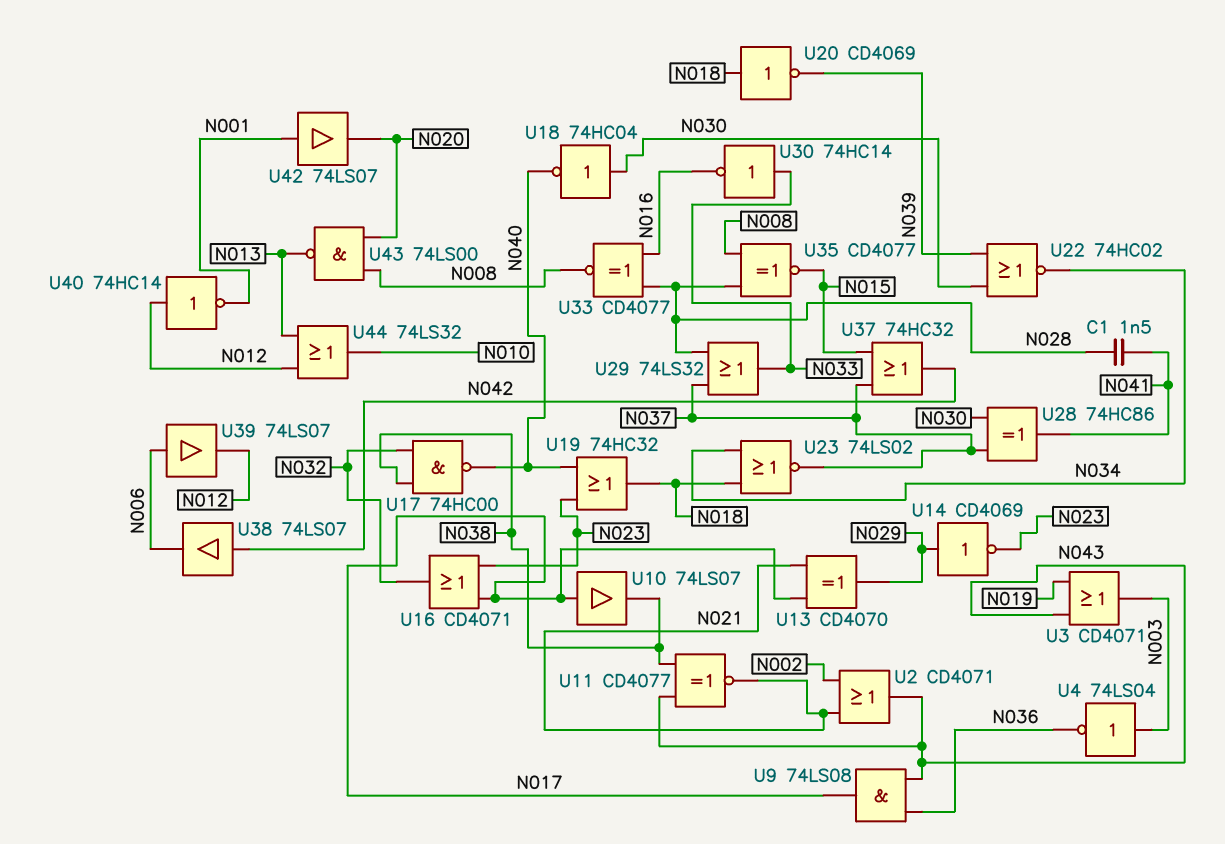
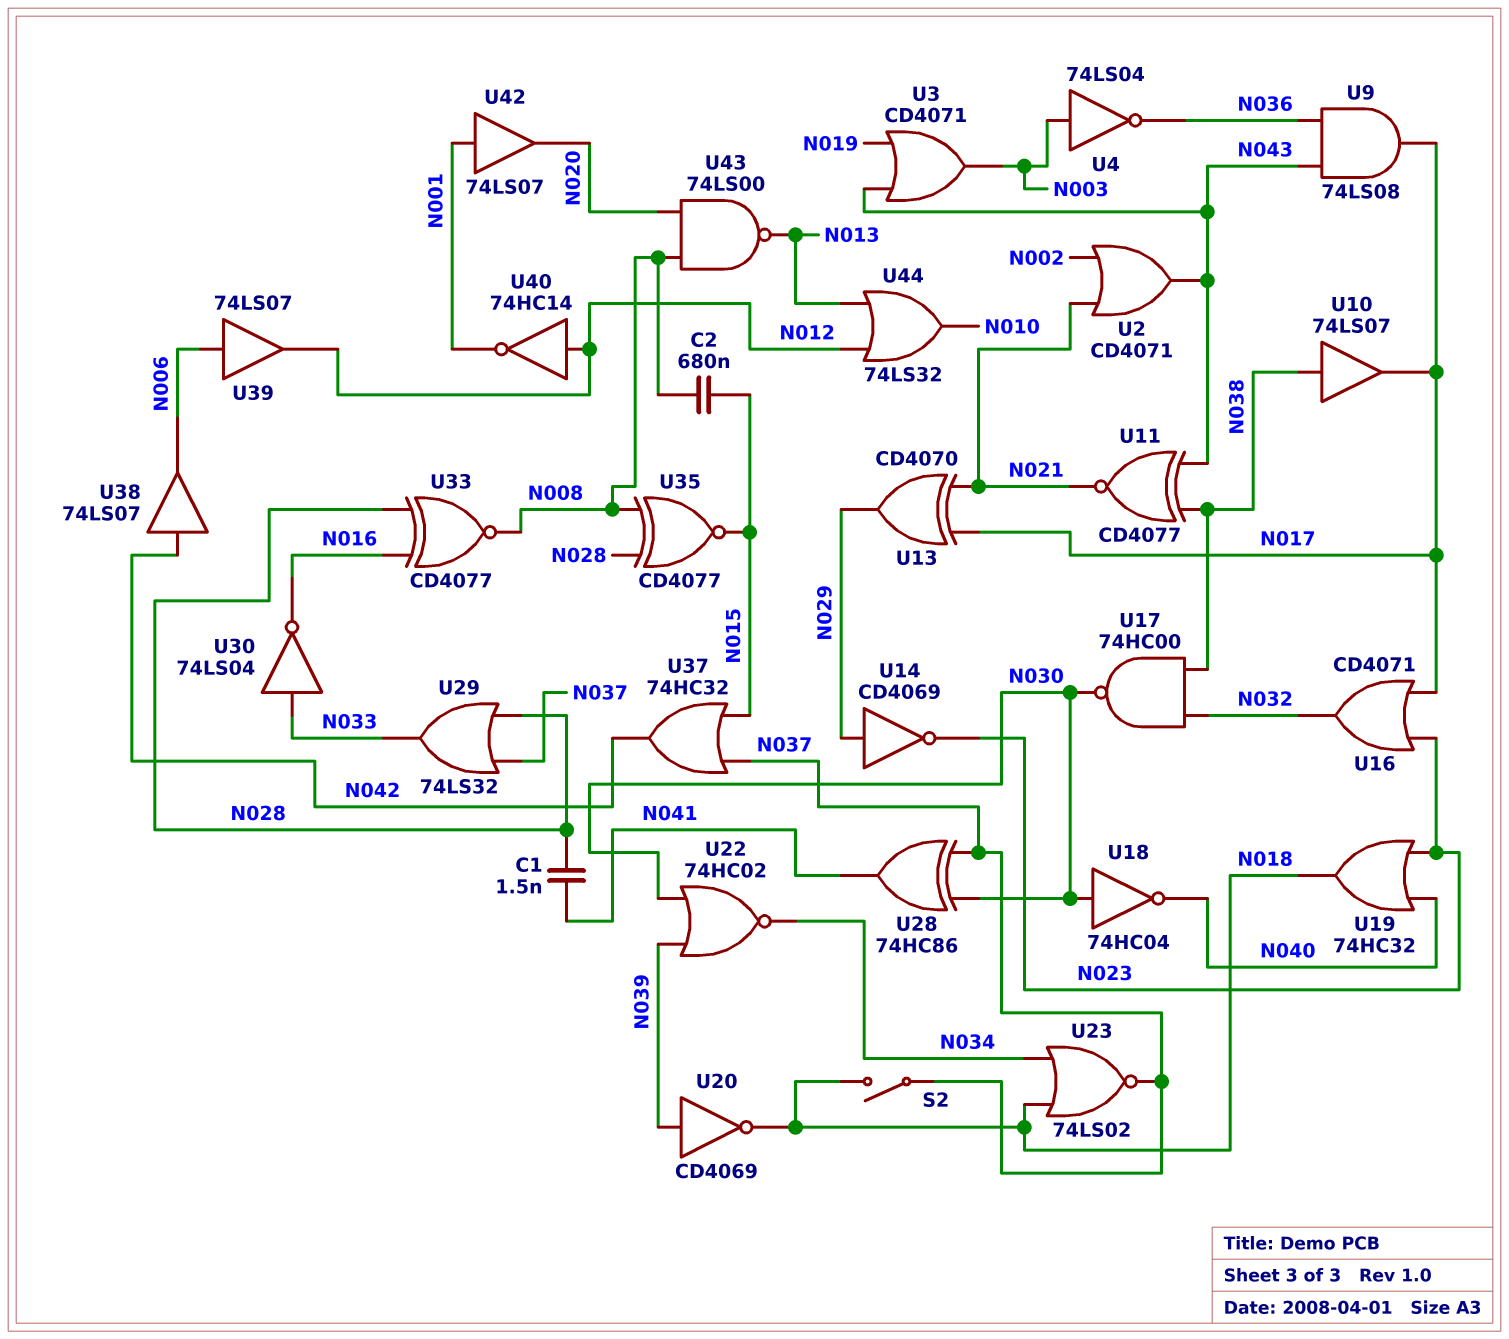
C2: none -> 680nF (N008, N015)
S2: none -> switch (N018, N037)
U10: buffer 74LS07 (in N017, out N038) -> buffer 74LS07 (in N038, out N017)
U17: NAND 74HC00 (in N032, in N038, out N040) -> NAND 74HC00 (in N032, in N038, out N030)
U20: NOT CD4069 (in N018, out N039) -> NOT CD4069 (in N039, out N018)
U30: NOT 74HC14 (in N033, out N016) -> NOT 74LS04 (in N033, out N016)

